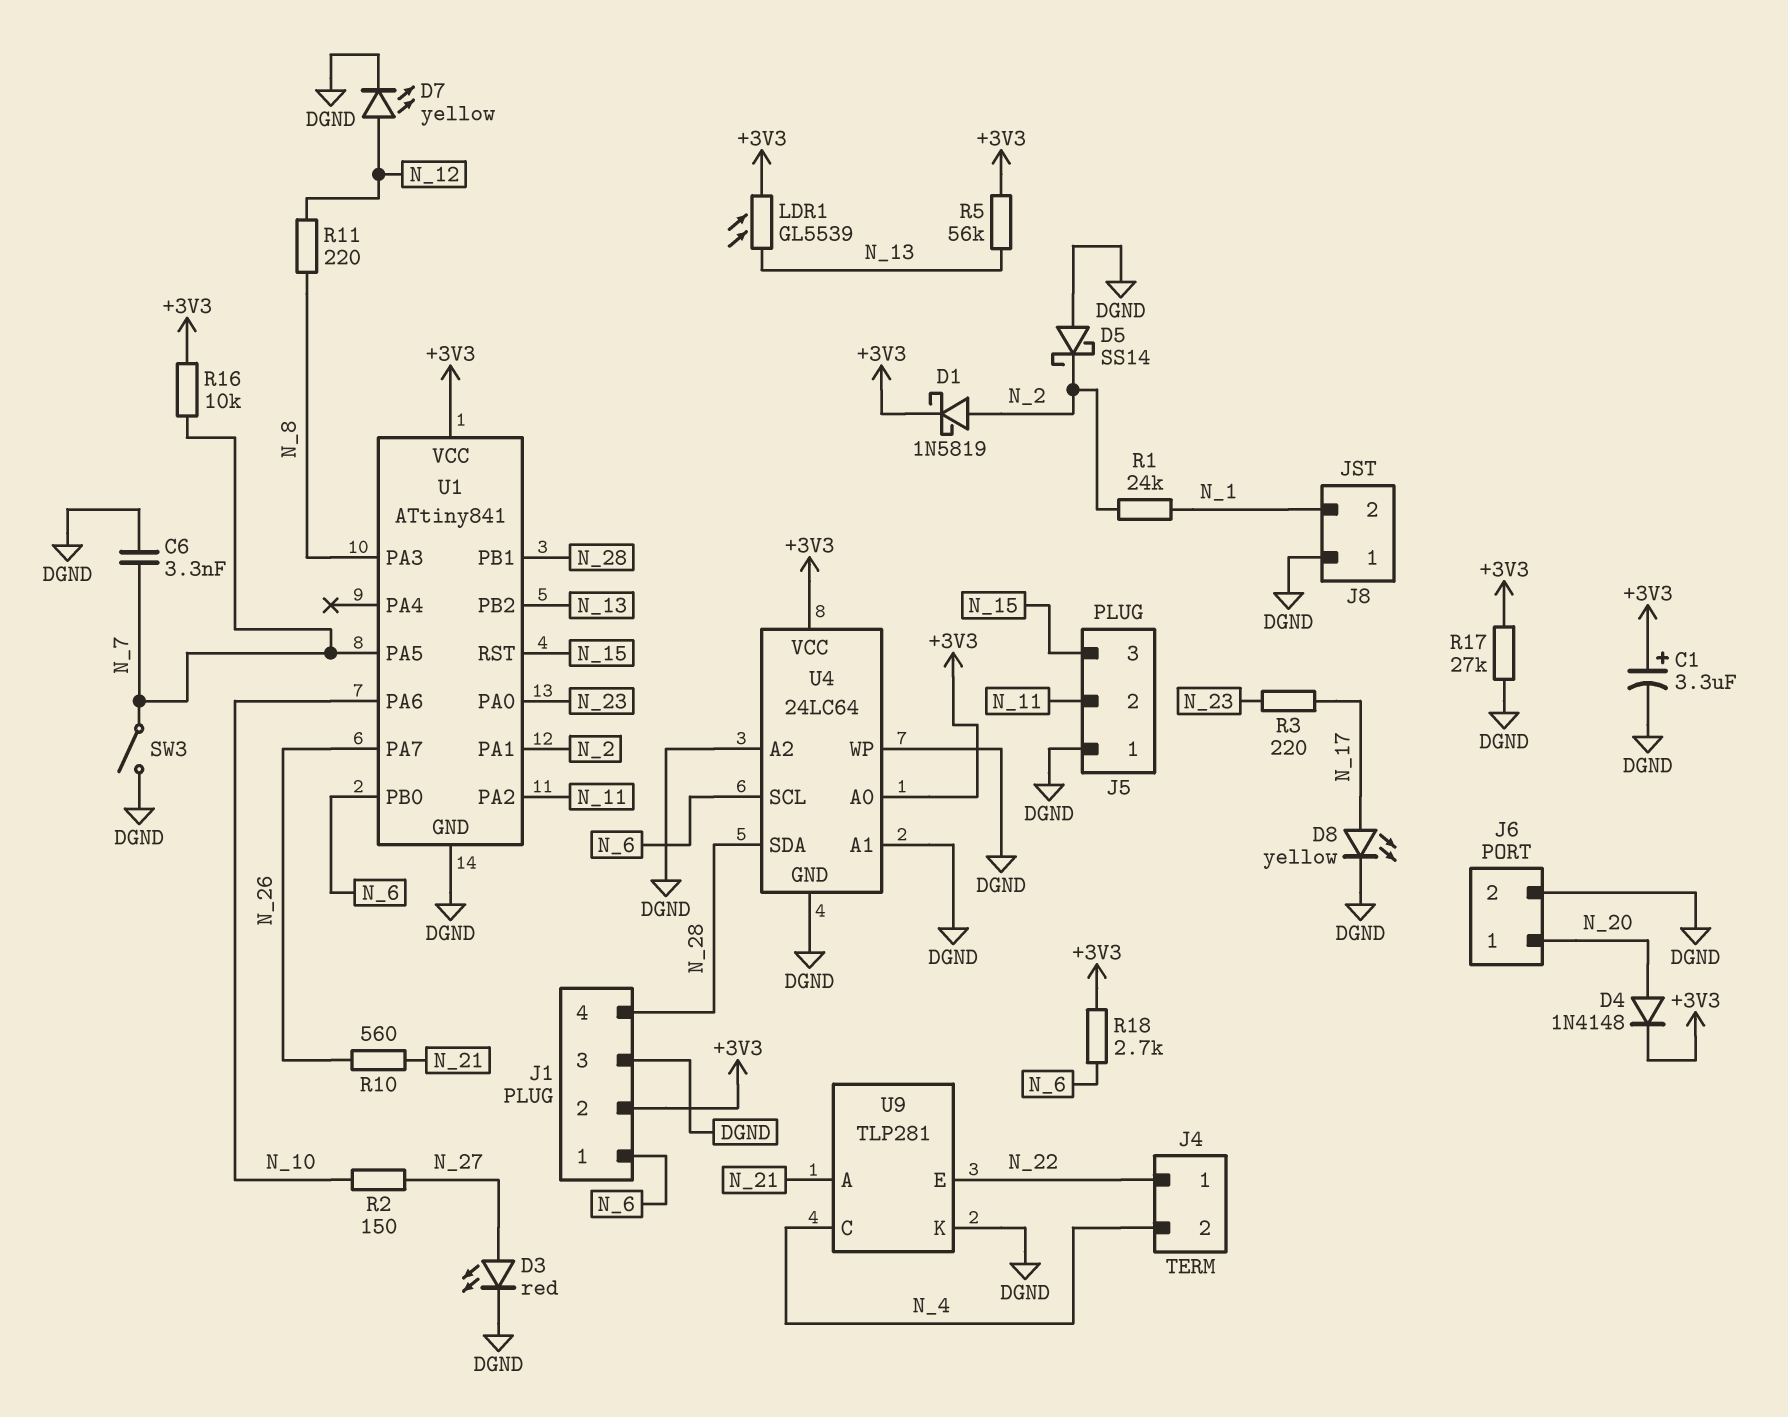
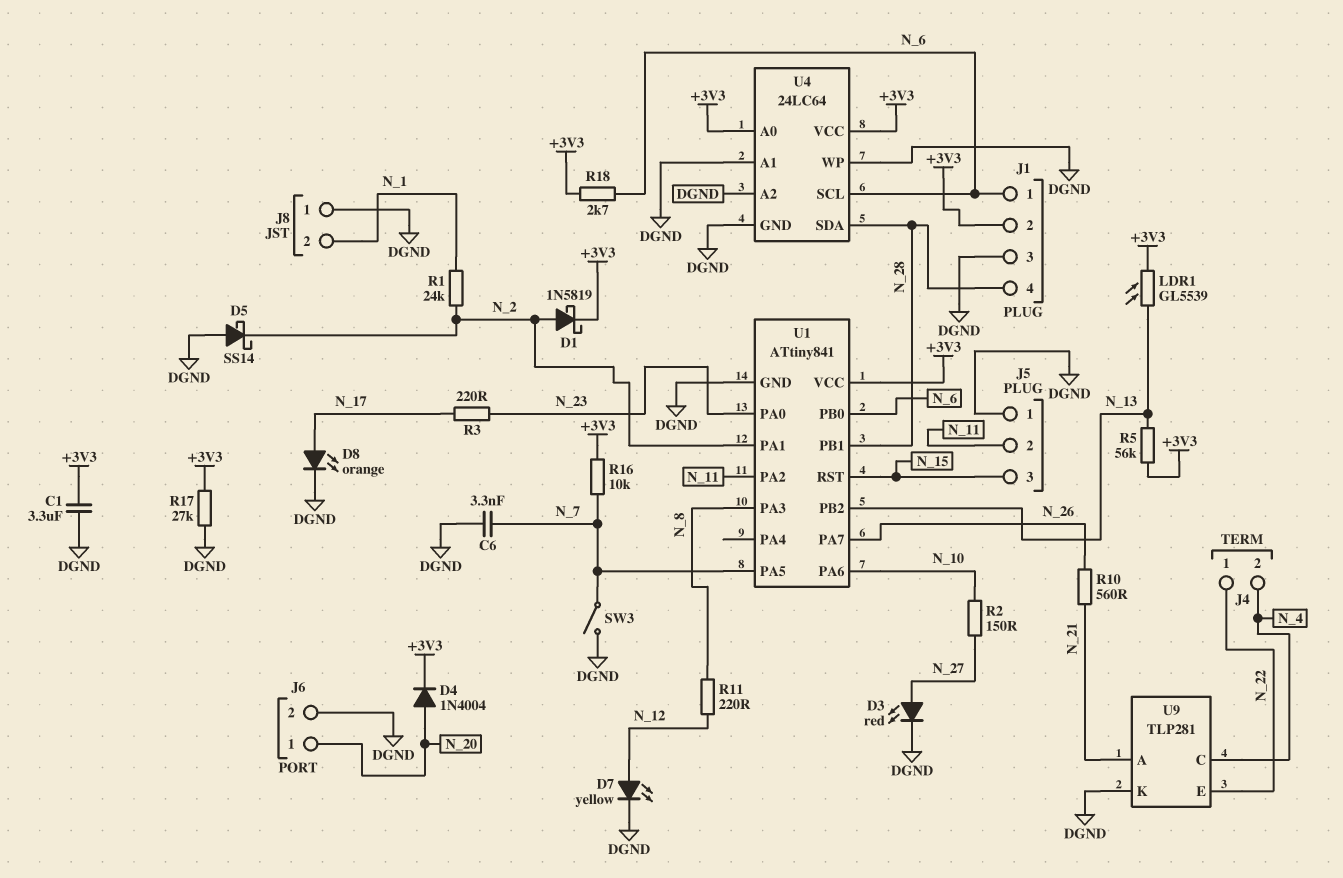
C1: 3.3uF (plus +3V3, minus DGND) -> 3.3uF (+3V3, DGND)
D4: diode 1N4148 (A N_20, K +3V3) -> diode 1N4004 (A N_20, K +3V3)
D8: LED yellow (A N_17, K DGND) -> LED orange (A N_17, K DGND)

